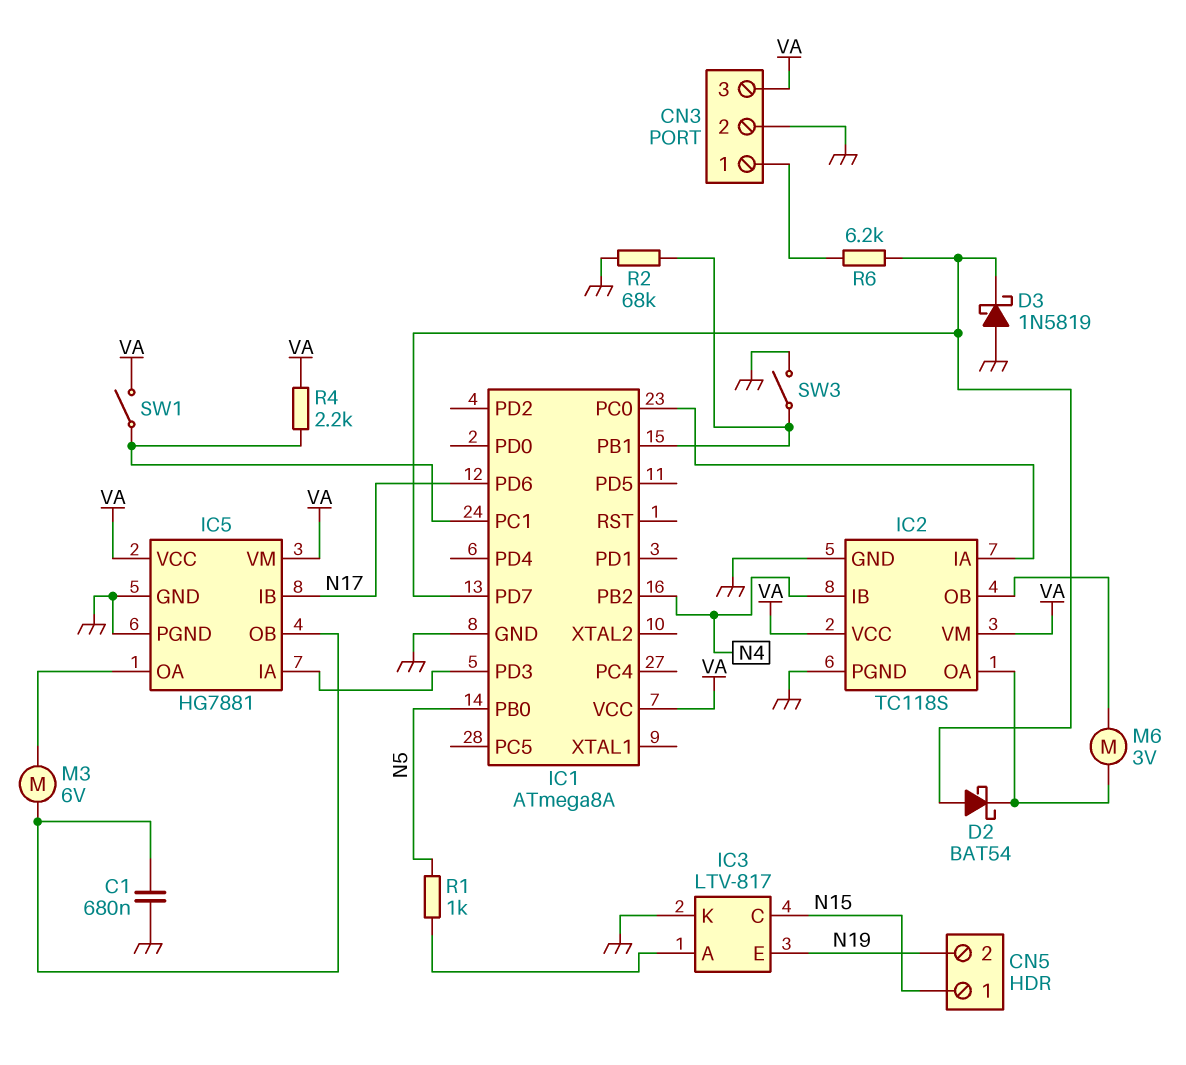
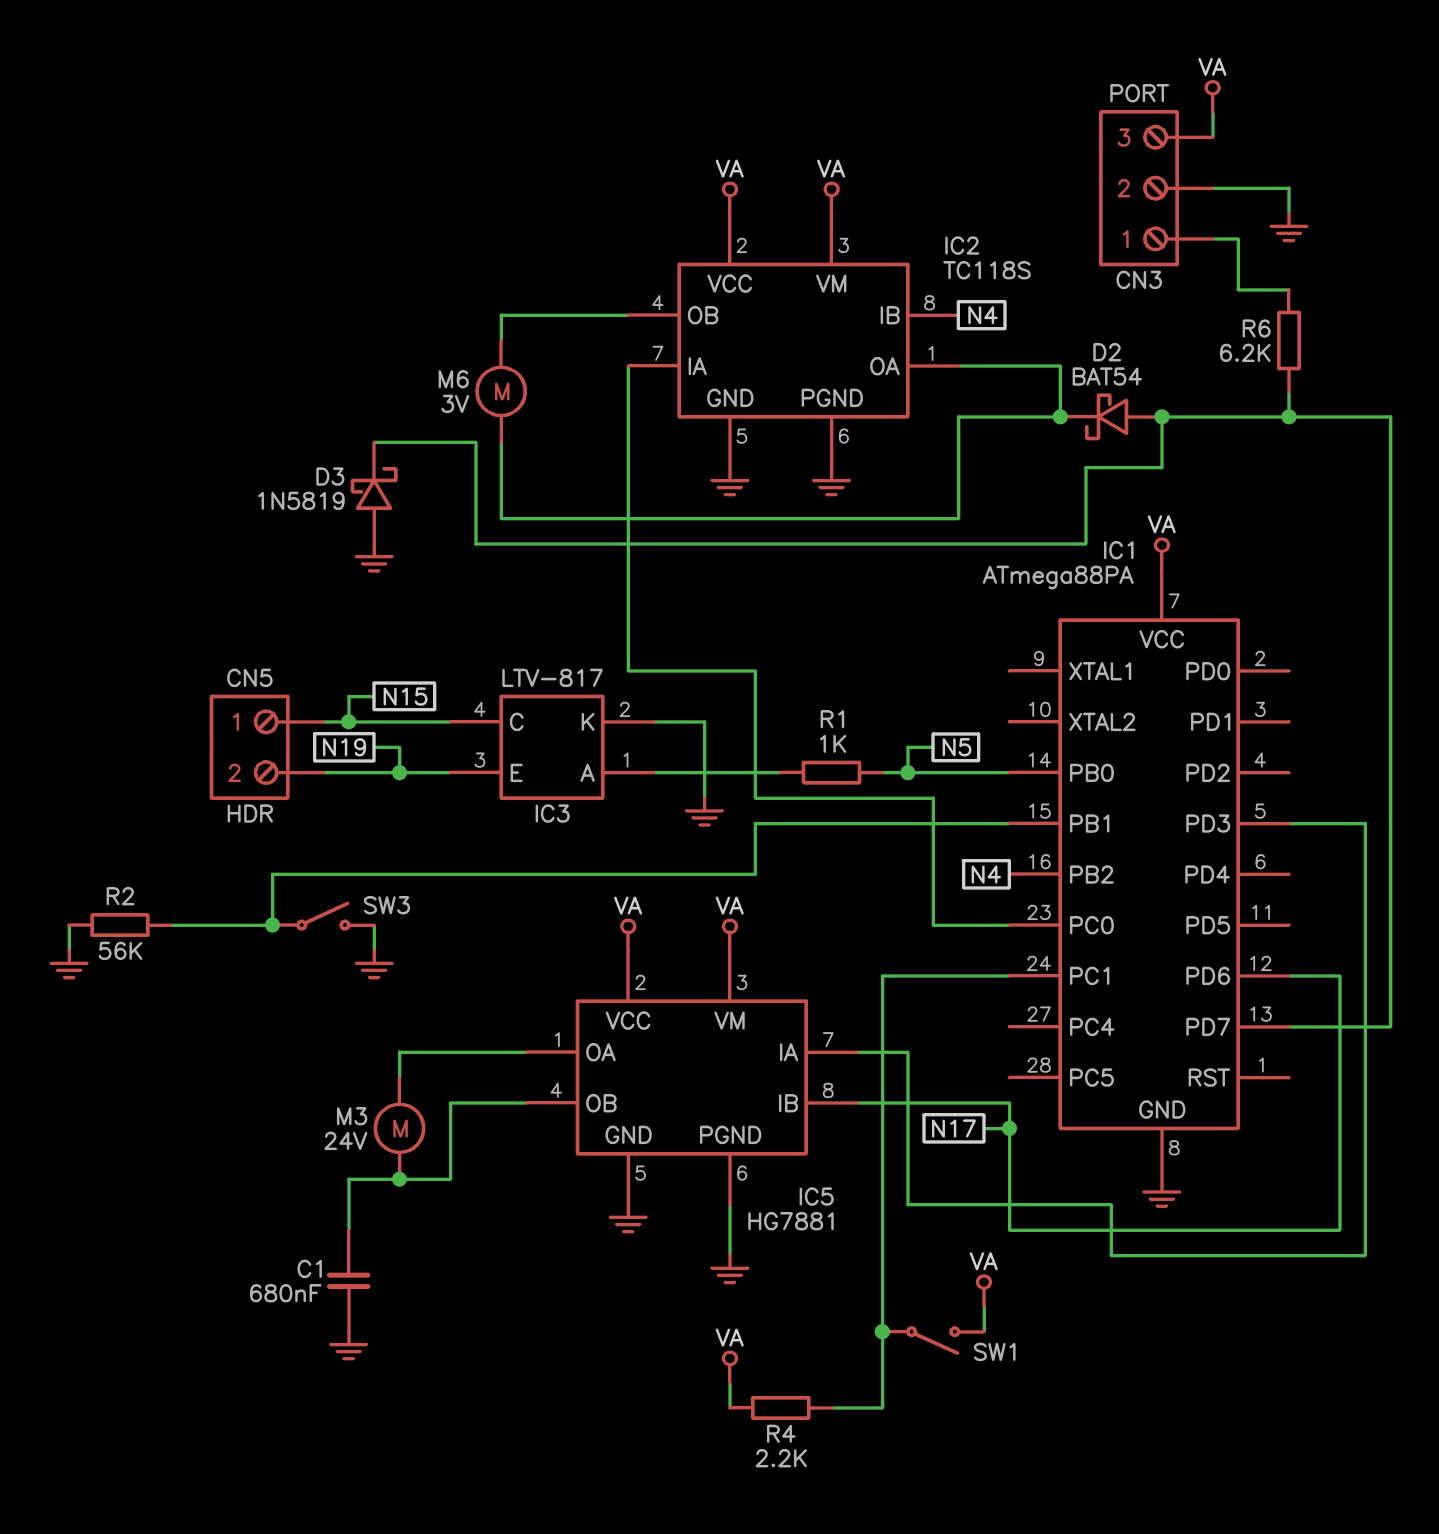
IC1: ATmega8A -> ATmega88PA
M3: motor 6V (IC5/OA, IC5/OB) -> motor 24V (IC5/OA, IC5/OB)
R2: 68k (GND, IC1/PB1) -> 56k (GND, IC1/PB1)

